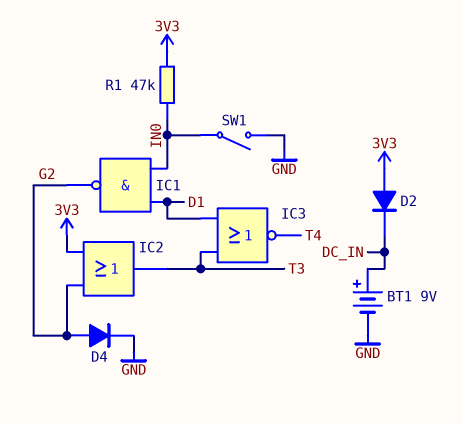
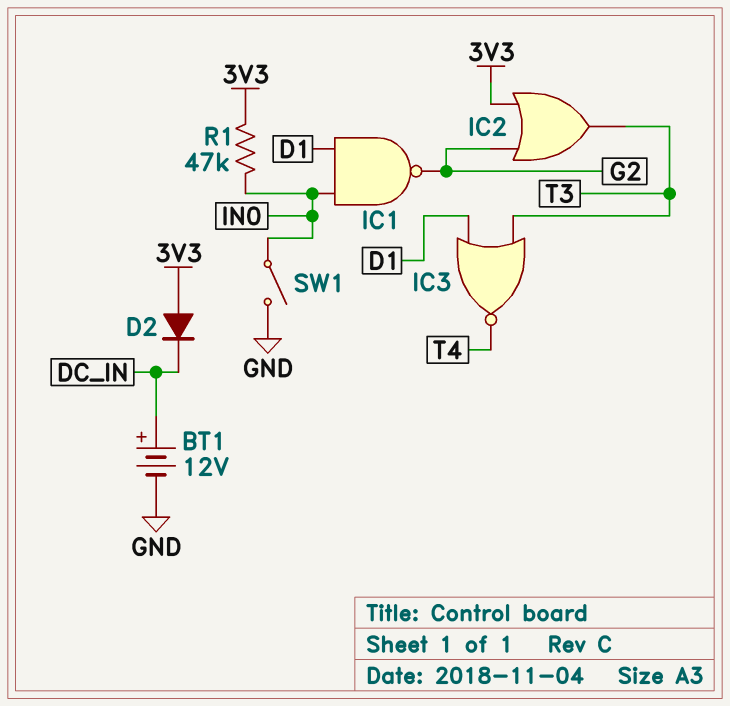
BT1: 9V (plus DC_IN, minus GND) -> 12V (plus DC_IN, minus GND)
D4: diode (A G2, K GND) -> none

